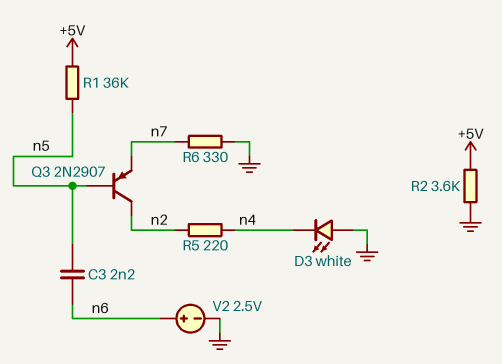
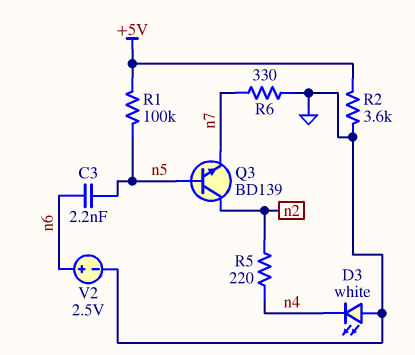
Q3: PNP 2N2907 (B n5, C n2, E n7) -> NPN BD139 (B n5, C n2, E n7)
R1: 36k (+5V, n5) -> 100k (+5V, n5)

